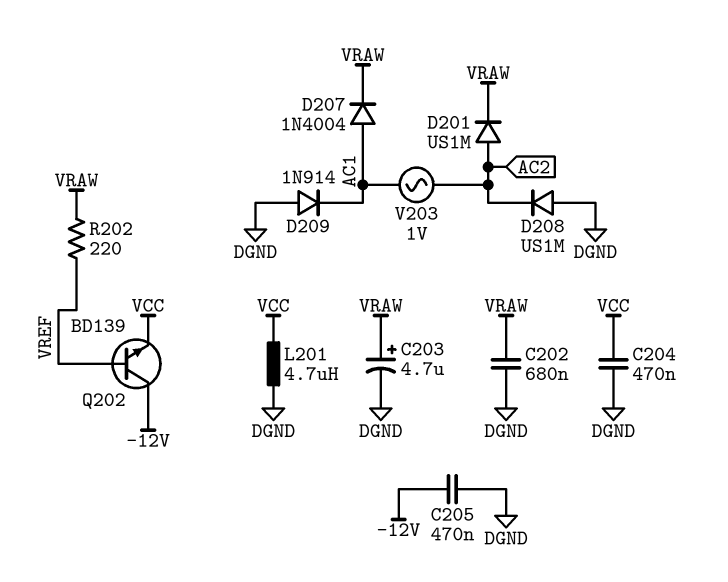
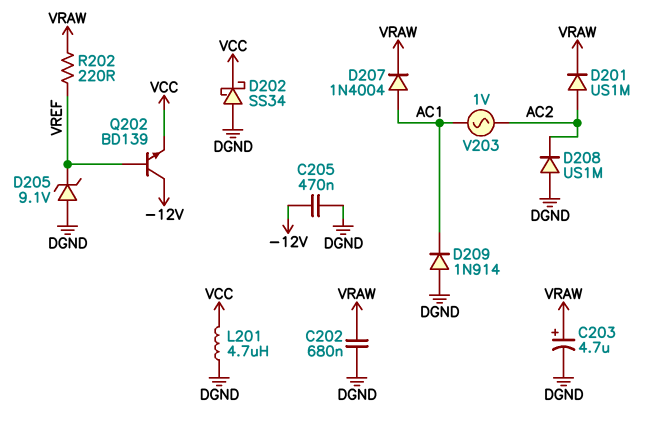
C204: 470nF (DGND, VCC) -> none
D202: none -> schottky SS34 (A DGND, K VCC)
D205: none -> zener 9.1V (A DGND, K VREF)

